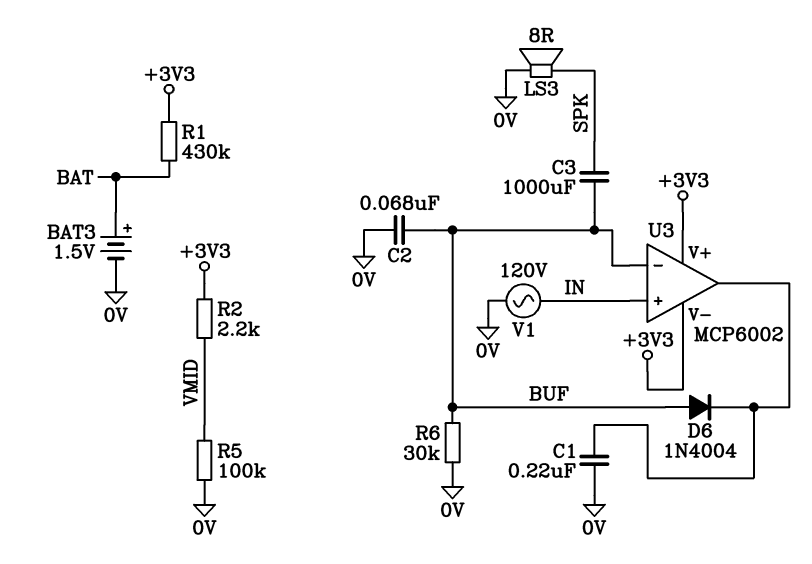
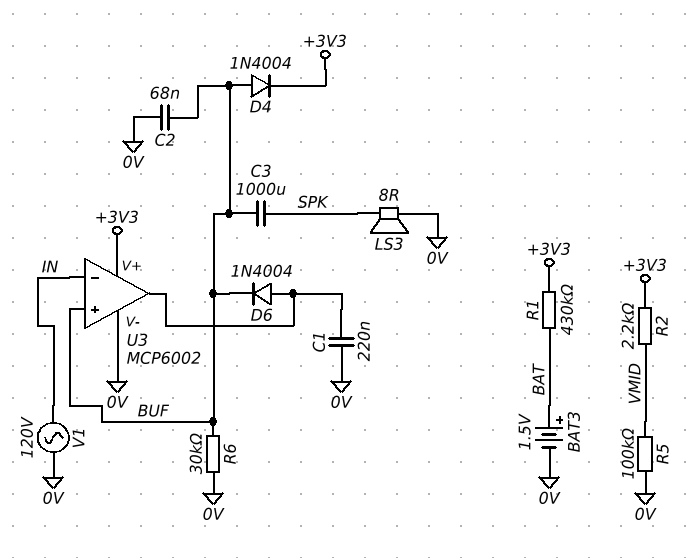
D4: none -> diode 1N4004 (A BUF, K +3V3)
D6: diode 1N4004 (A BUF, K U3/out) -> diode 1N4004 (A U3/out, K BUF)
U3 pin V-: +3V3 -> 0V
U3 pin in+: IN -> BUF
U3 pin in-: BUF -> IN

